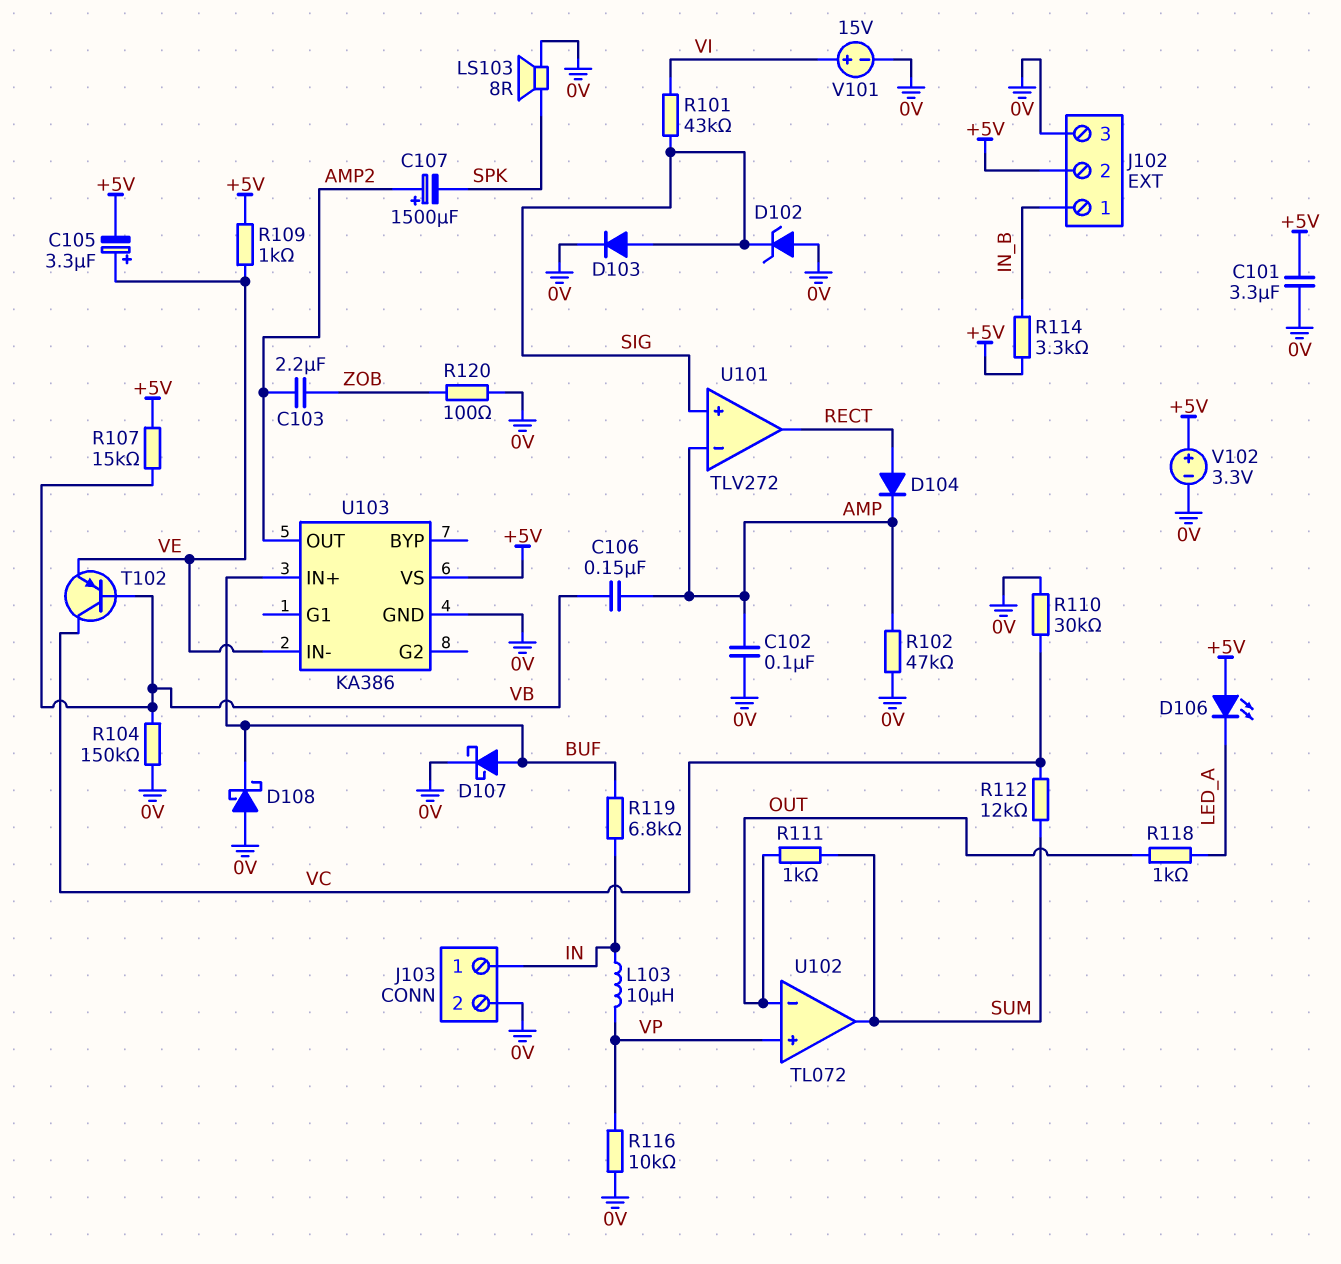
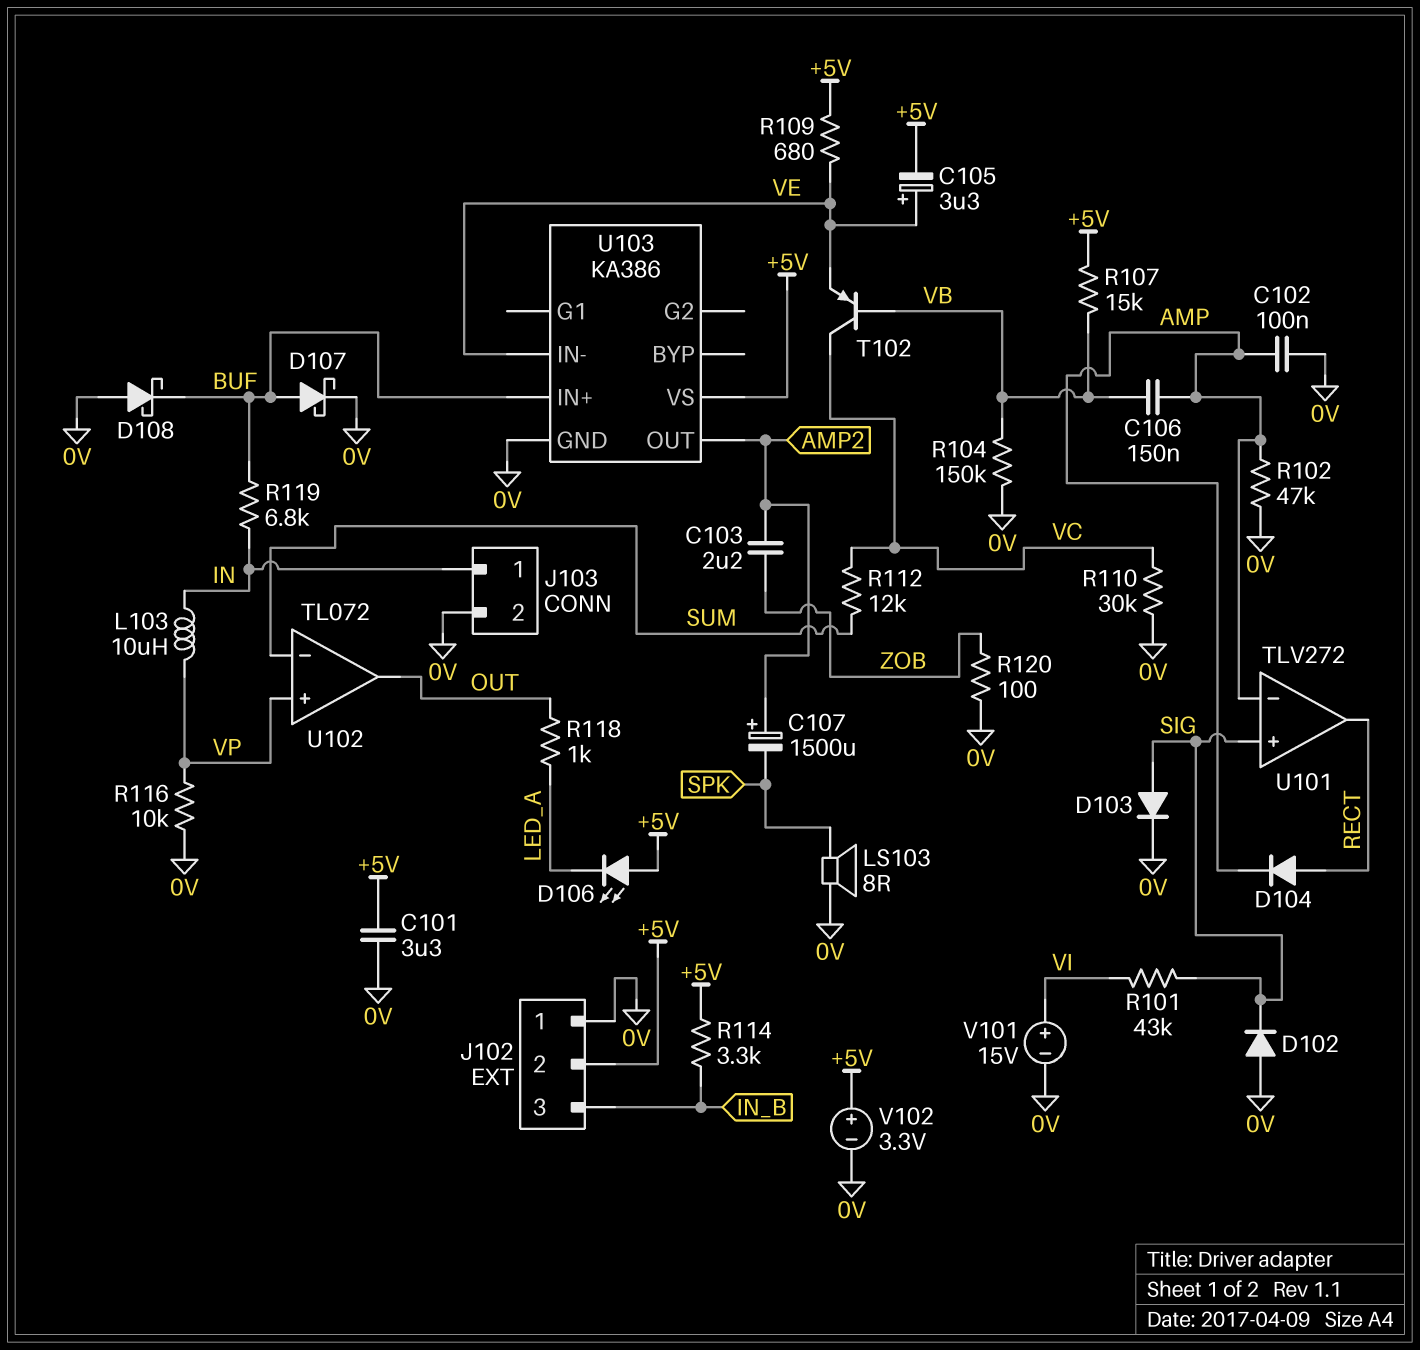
D102: zener (A 0V, K SIG) -> diode (A 0V, K SIG)
J102 pin 1: IN_B -> 0V
J102 pin 3: 0V -> IN_B
R109: 1k (+5V, VE) -> 680 (+5V, VE)
R111: 1k (OUT, SUM) -> none
U102 pin in-: OUT -> SUM
U102 pin out: SUM -> OUT

